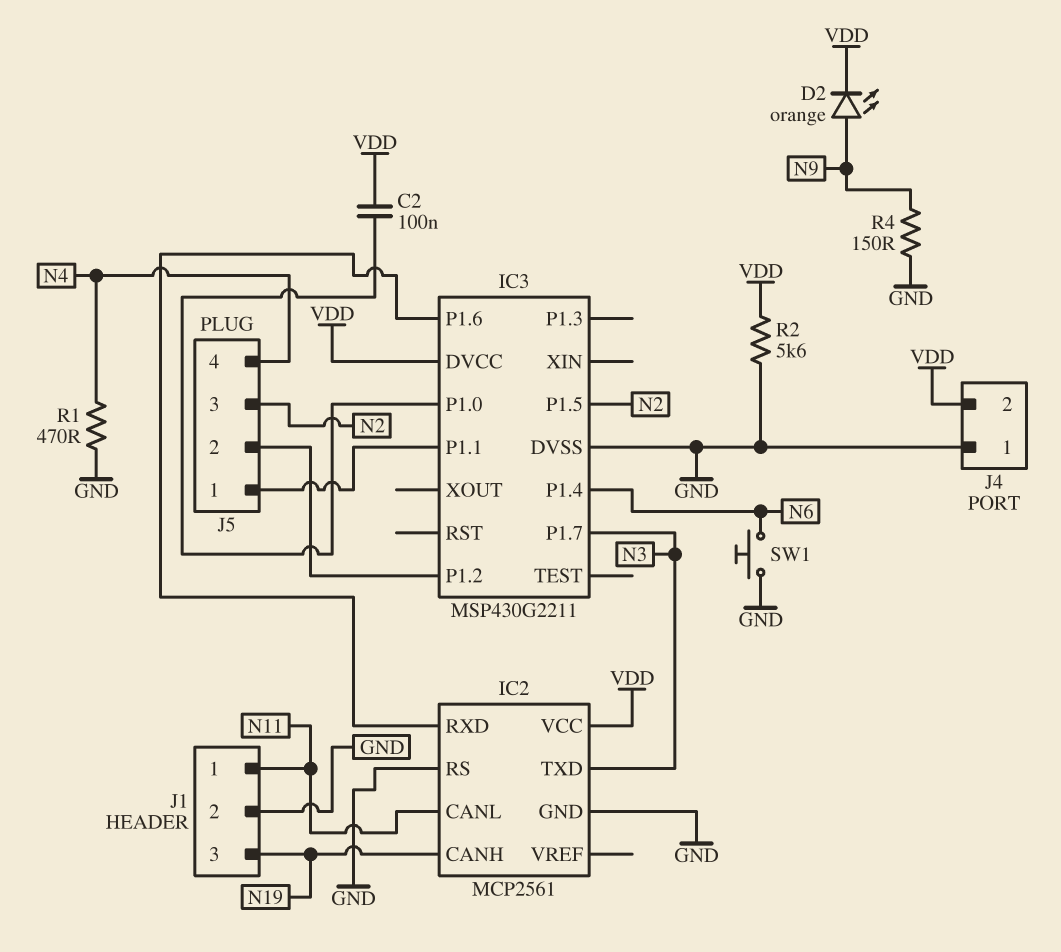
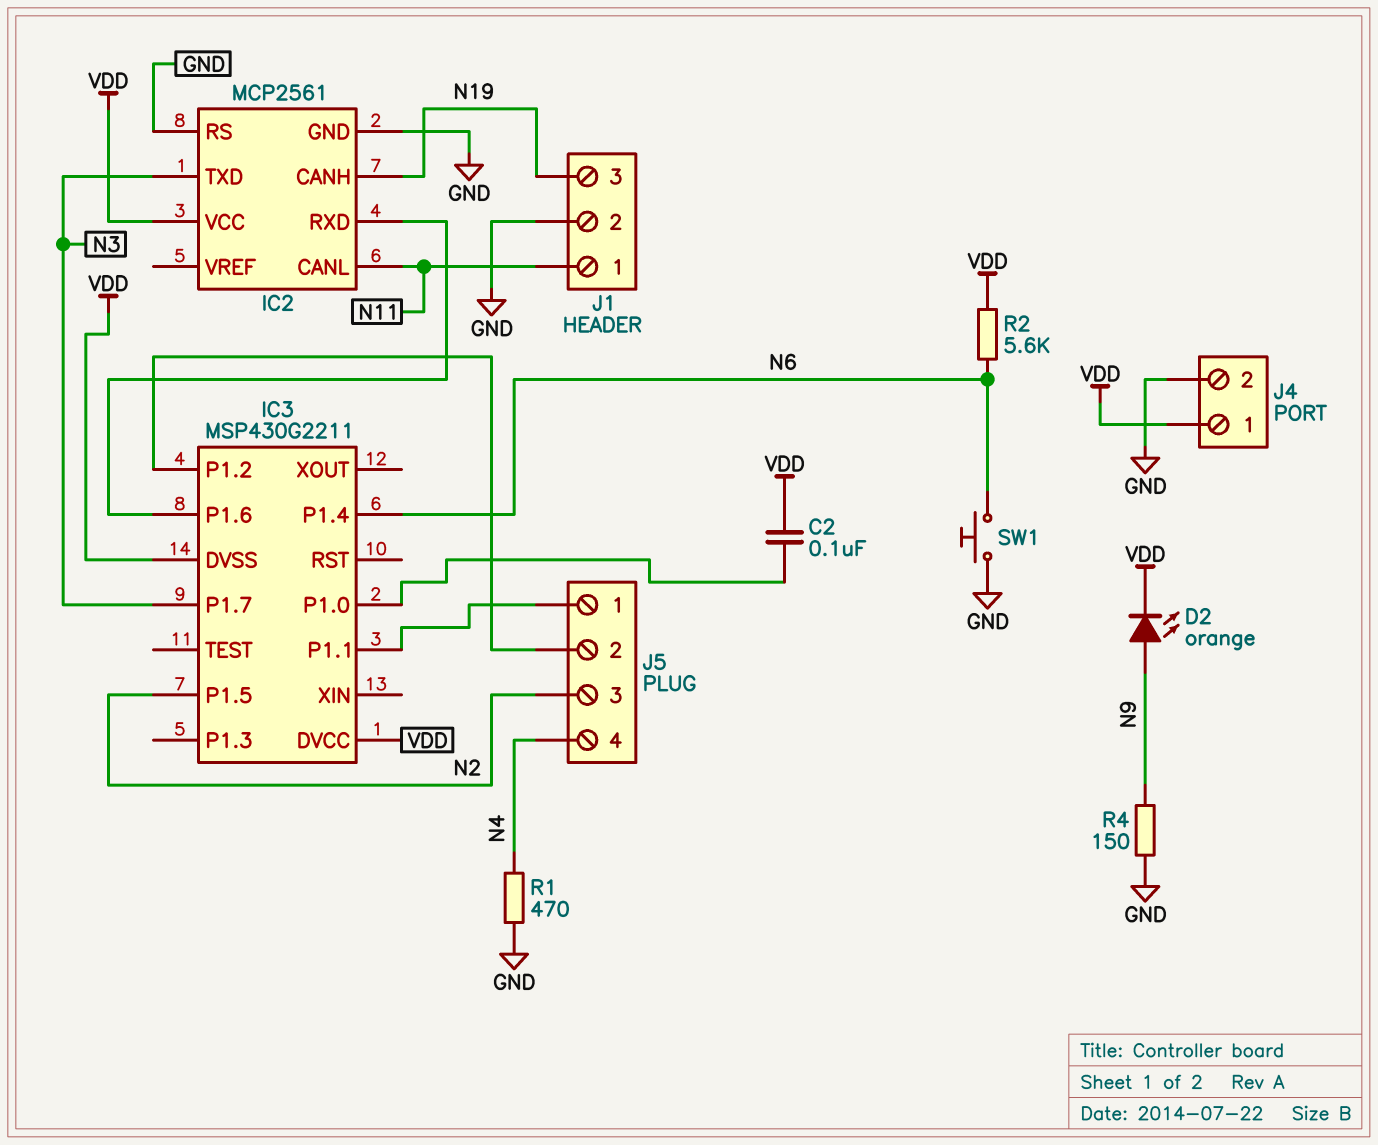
IC3 pin DVSS: GND -> VDD
J4 pin 1: GND -> VDD
J4 pin 2: VDD -> GND
R2: 5.6k (GND, VDD) -> 5.6k (N6, VDD)

